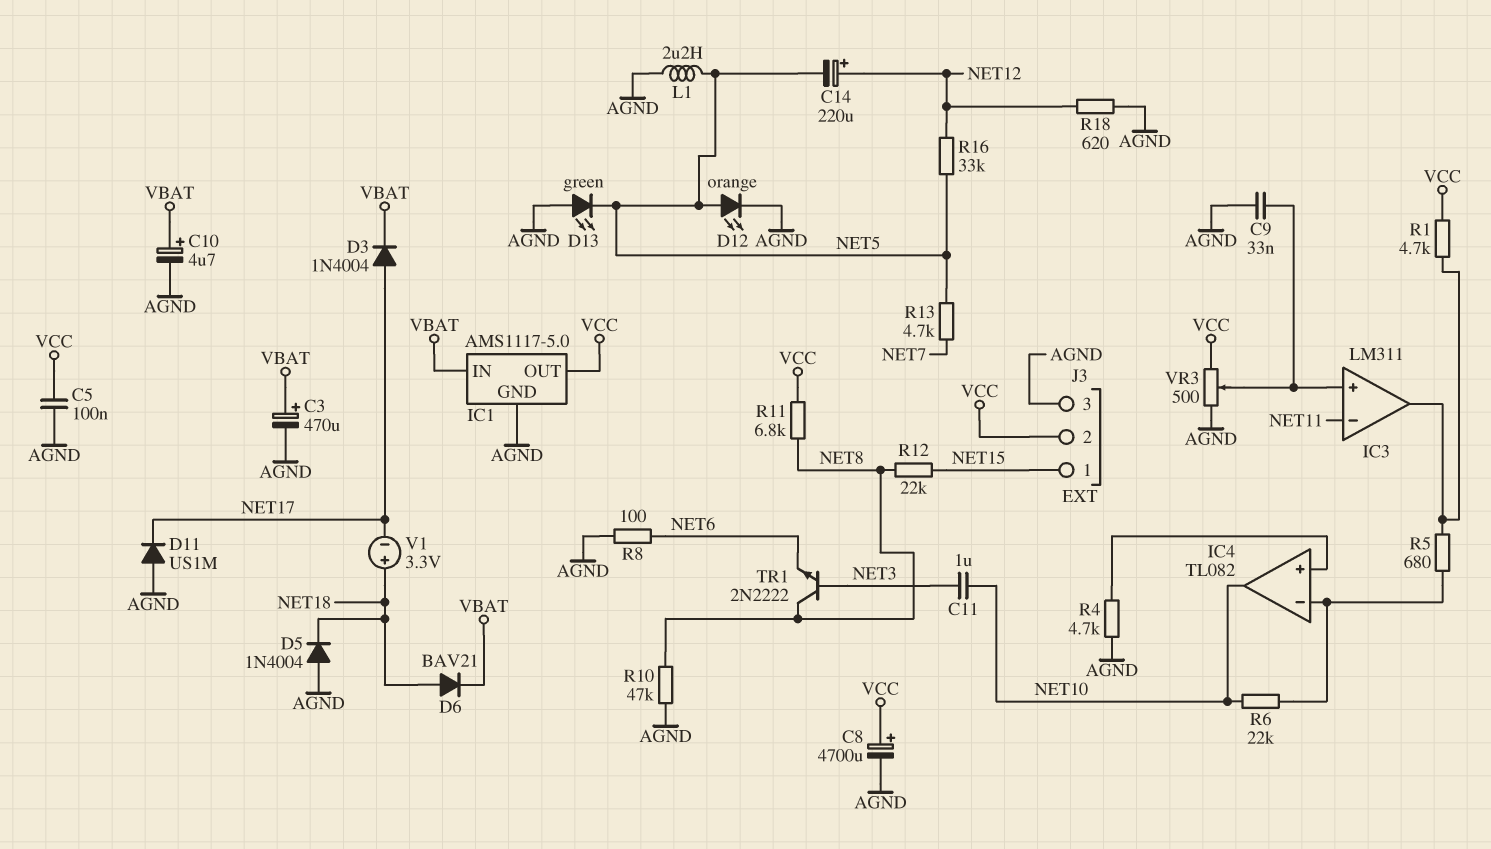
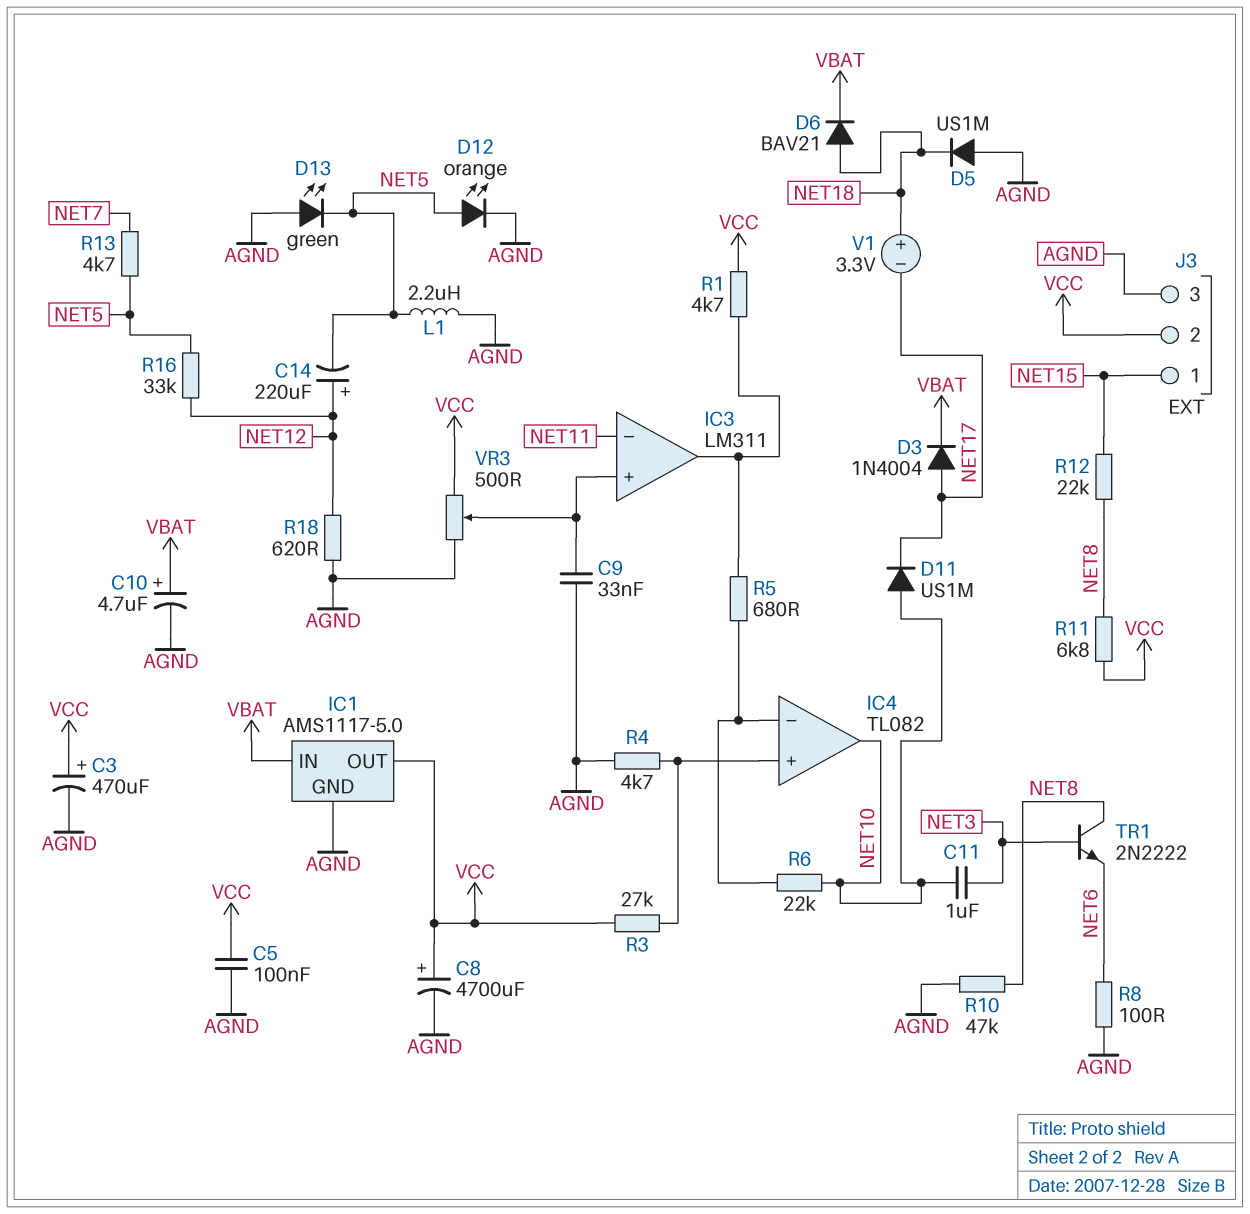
C3: 470uF (plus VBAT, minus AGND) -> 470uF (plus VCC, minus AGND)
D5: diode 1N4004 (A AGND, K NET18) -> diode US1M (A AGND, K NET18)
D11: diode US1M (A AGND, K NET17) -> diode US1M (A NET10, K NET17)
R3: none -> 27k (IC4/in+, VCC)

